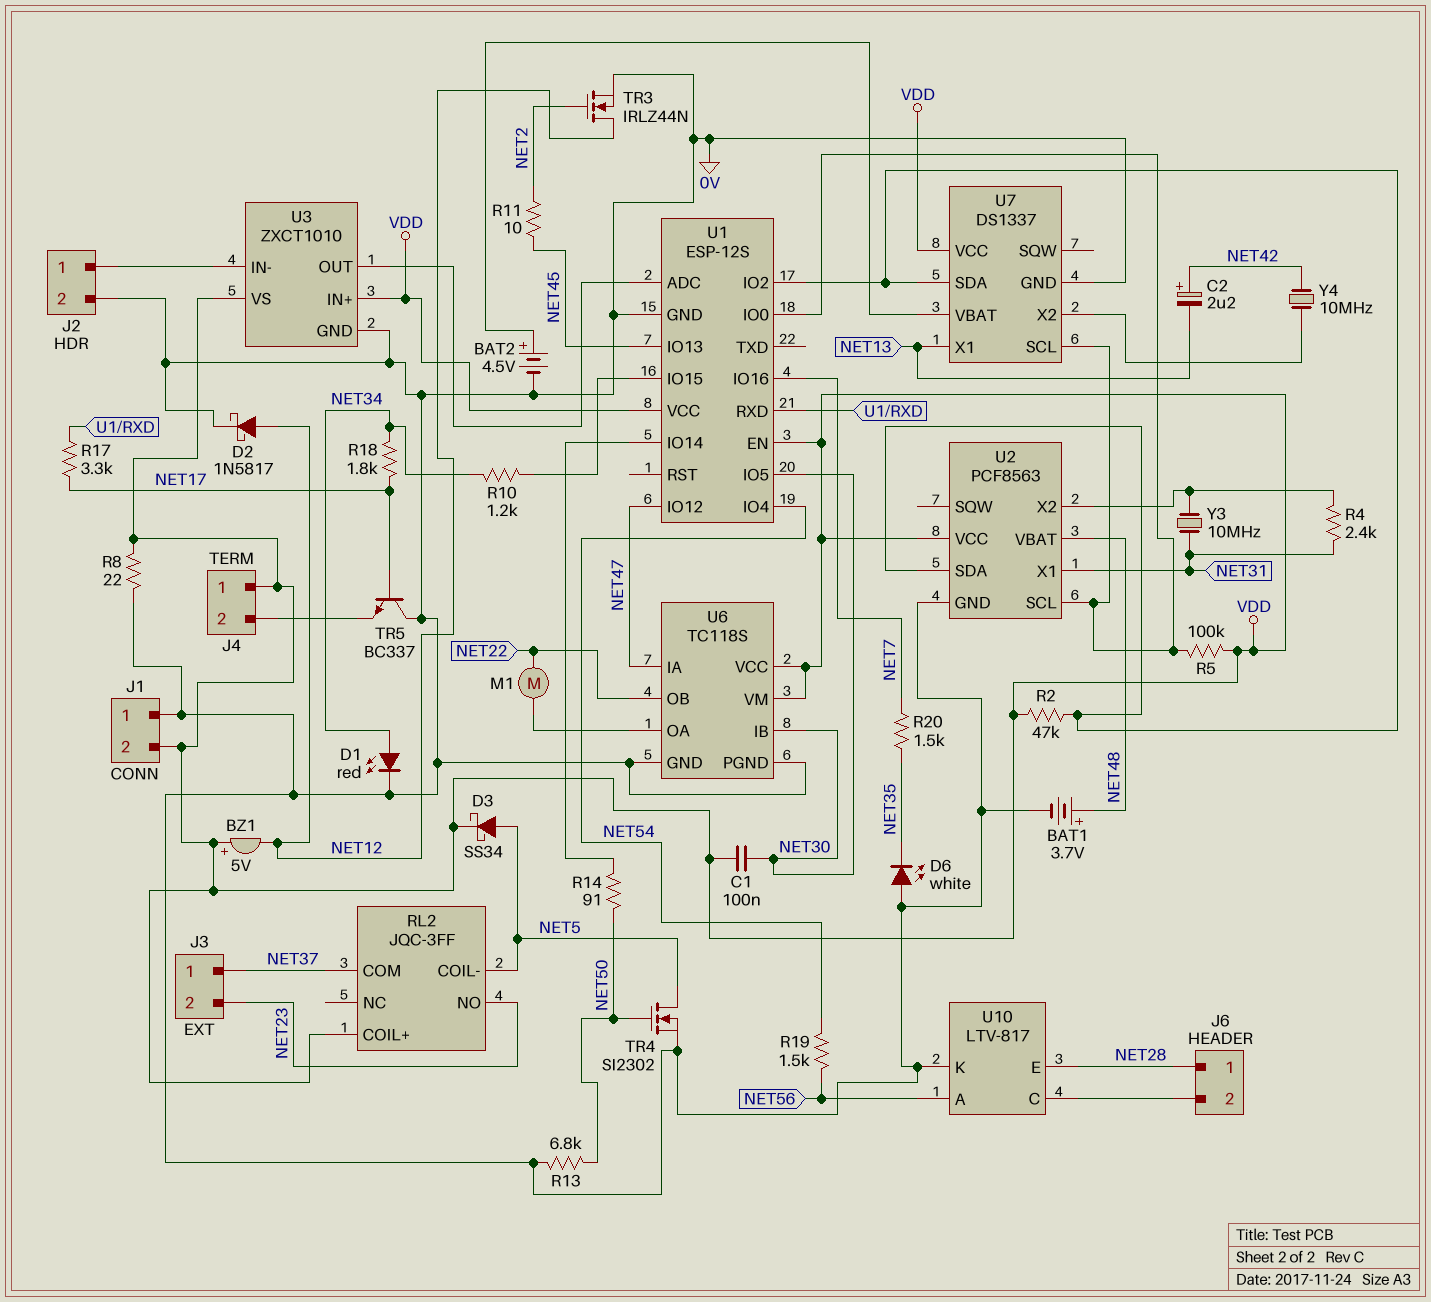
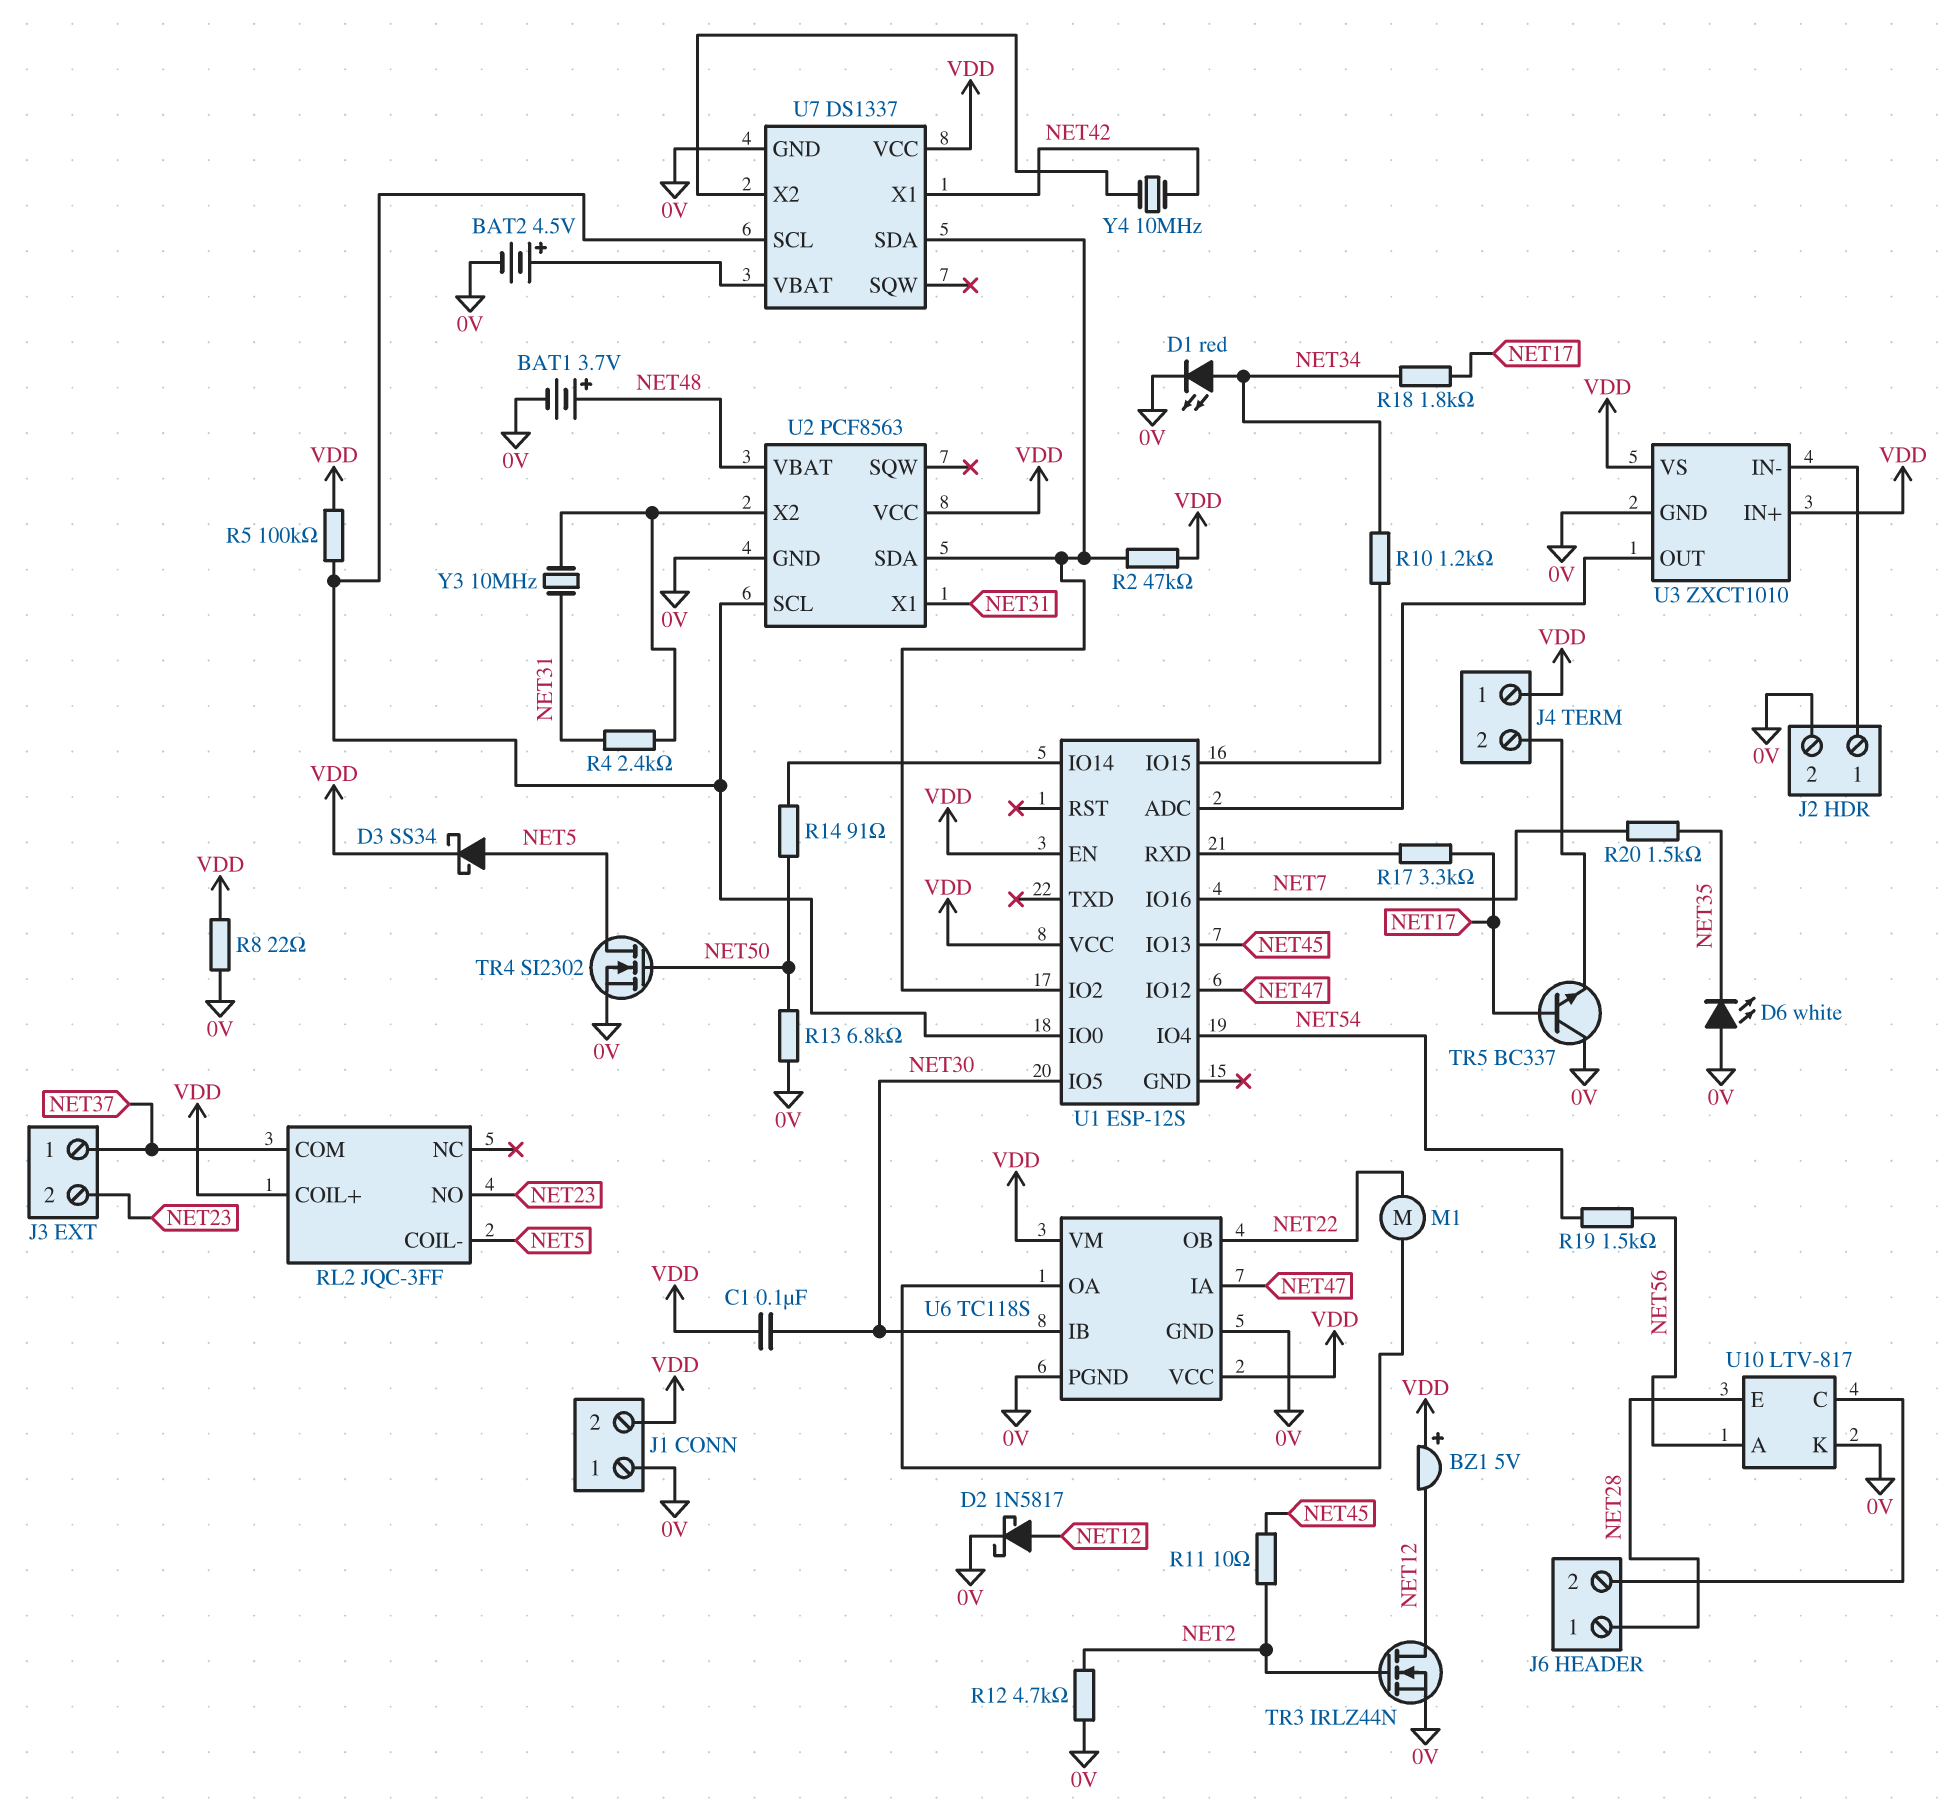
C2: 2.2uF (plus NET42, minus NET13) -> none
R12: none -> 4.7k (0V, NET2)
U1 pin GND: 0V -> none
U7 pin X1: NET13 -> NET42

